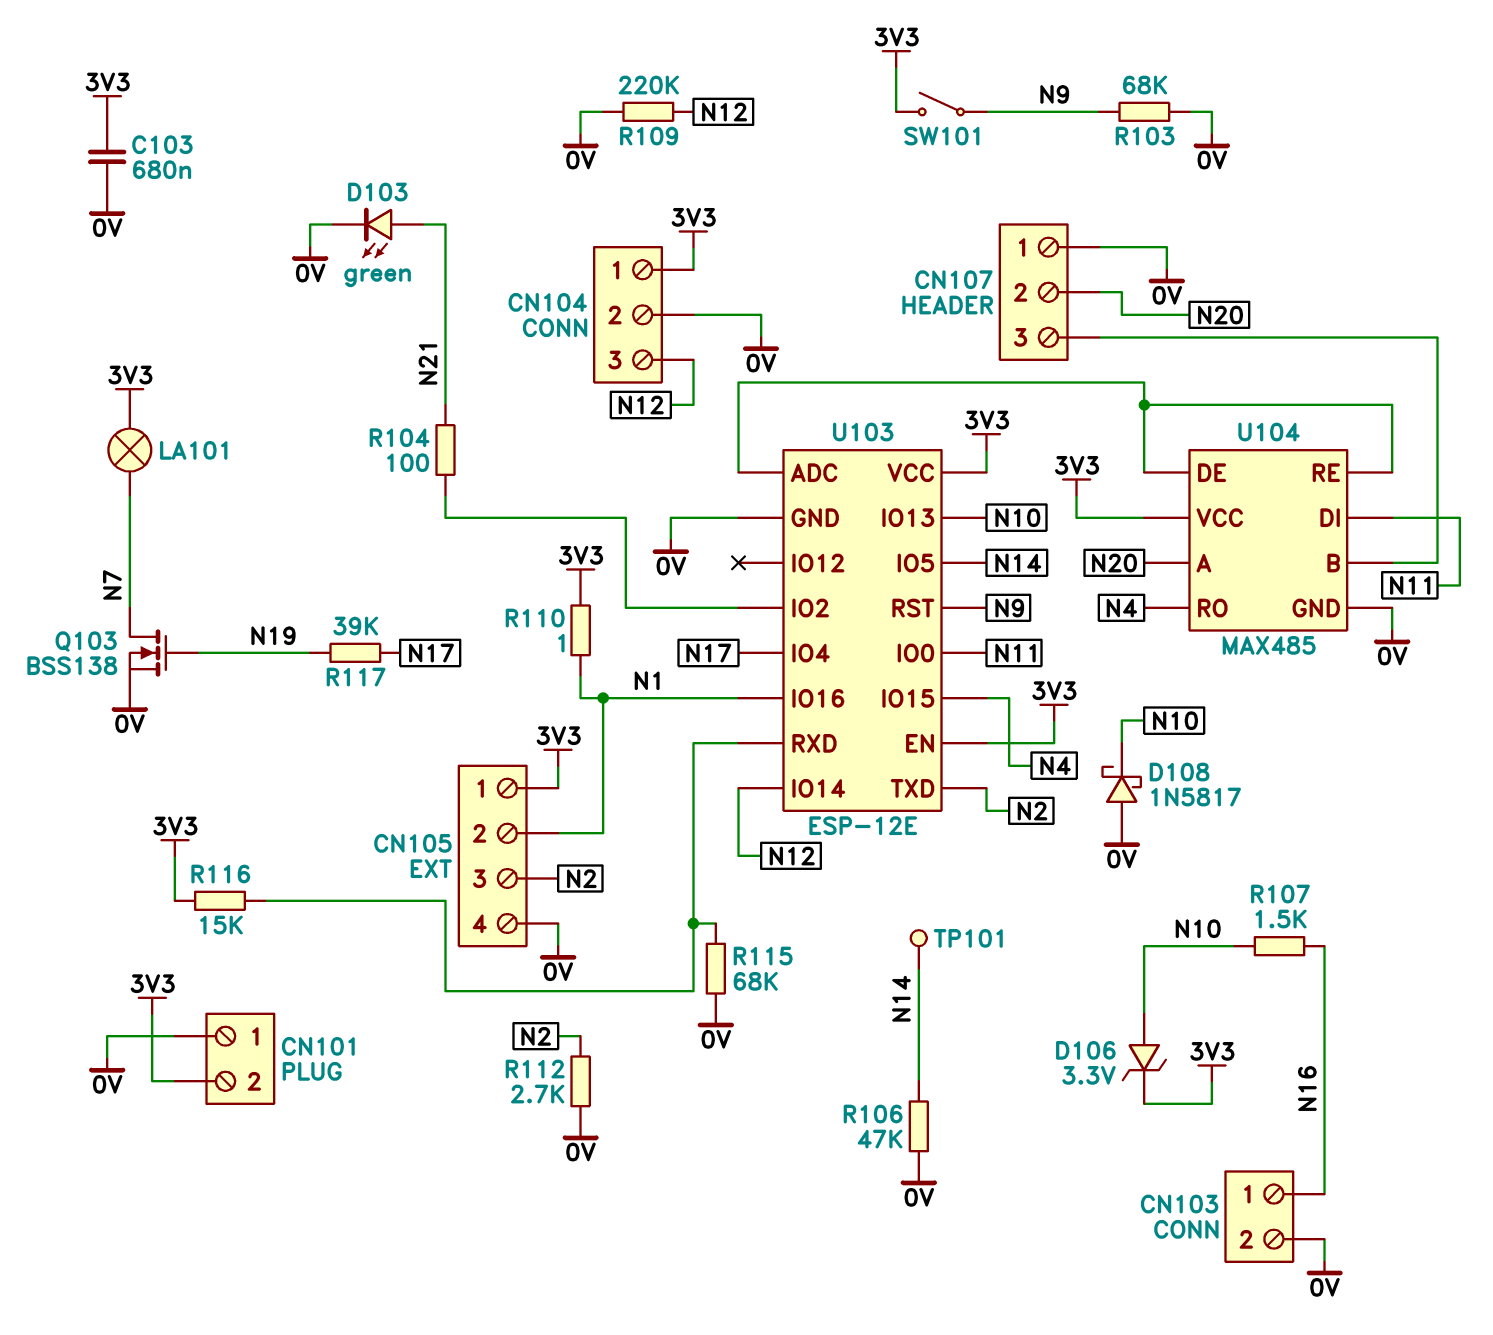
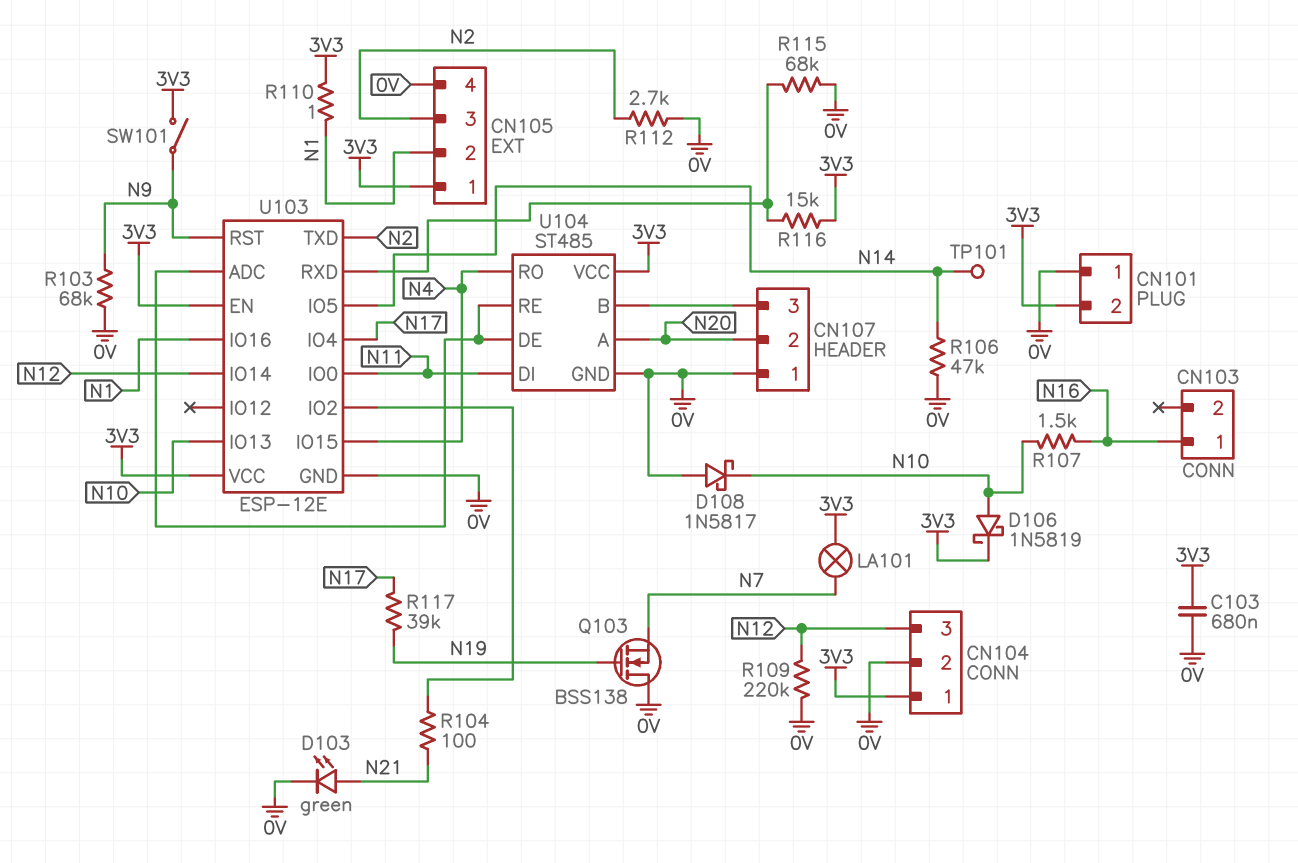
CN103 pin 2: 0V -> none
D106: zener 3.3V (A N10, K 3V3) -> schottky 1N5819 (A N10, K 3V3)
Q103: NMOS BSS138 (G N19, D N7, S 0V) -> NMOS BSS138 (G N19, D 0V, S N7)
U104: MAX485 -> ST485

